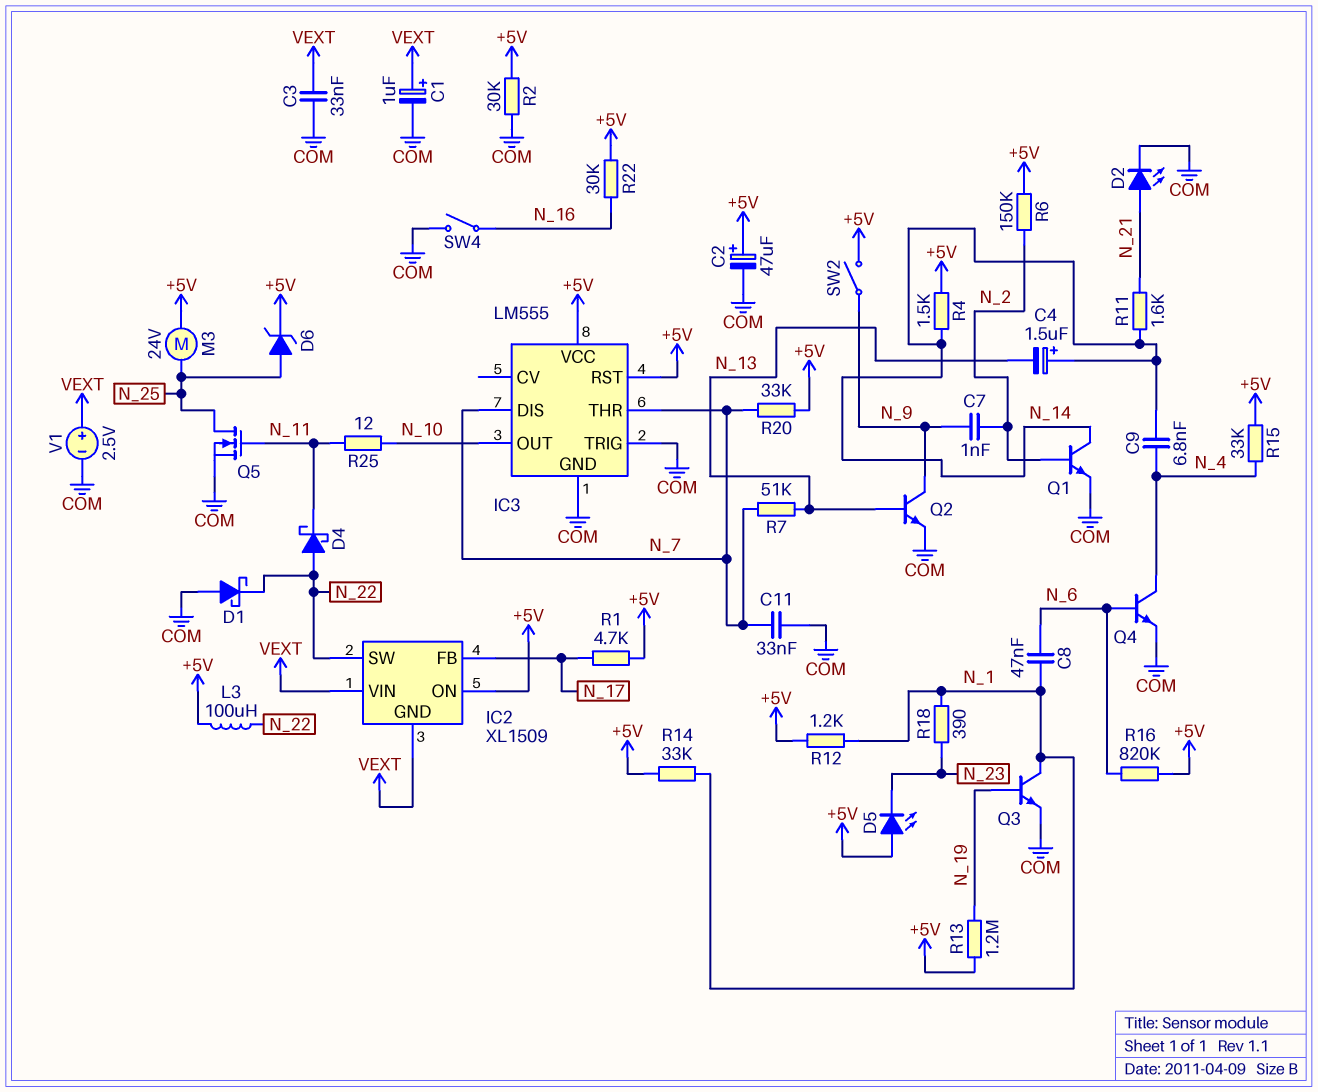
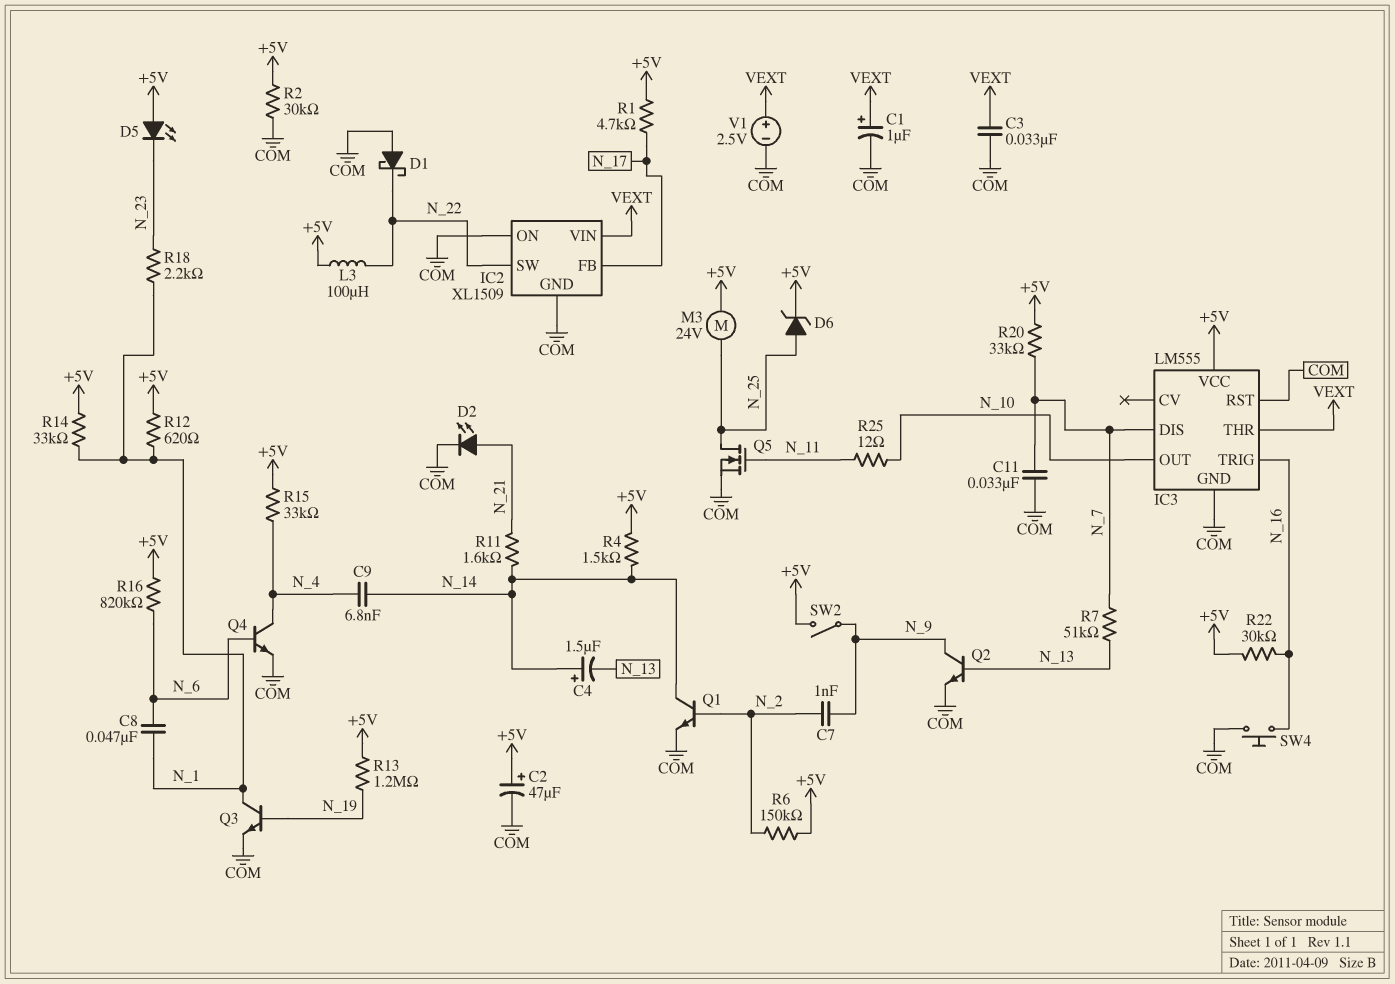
D4: schottky (A N_22, K N_11) -> none
IC2 pin GND: VEXT -> COM
IC2 pin ON: +5V -> COM
IC3 pin RST: +5V -> COM
IC3 pin THR: N_7 -> VEXT
IC3 pin TRIG: COM -> N_16
R12: 1.2k (+5V, N_1) -> 620 (+5V, N_1)
R18: 390 (N_1, N_23) -> 2.2k (N_1, N_23)
SW4: switch (COM, N_16) -> button (COM, N_16)

